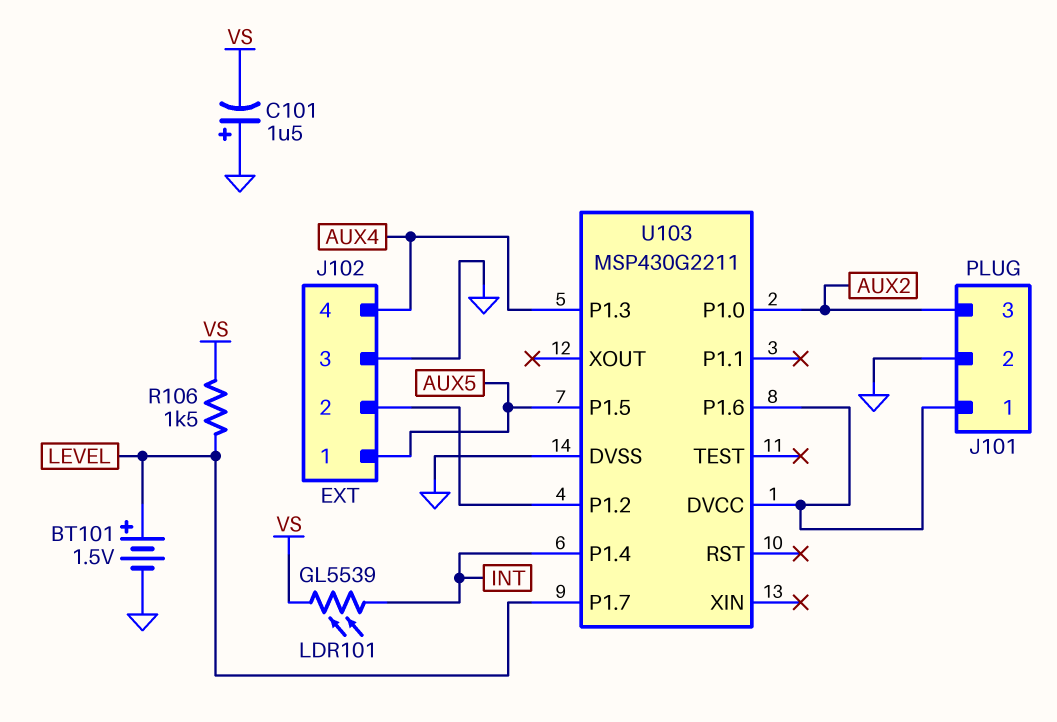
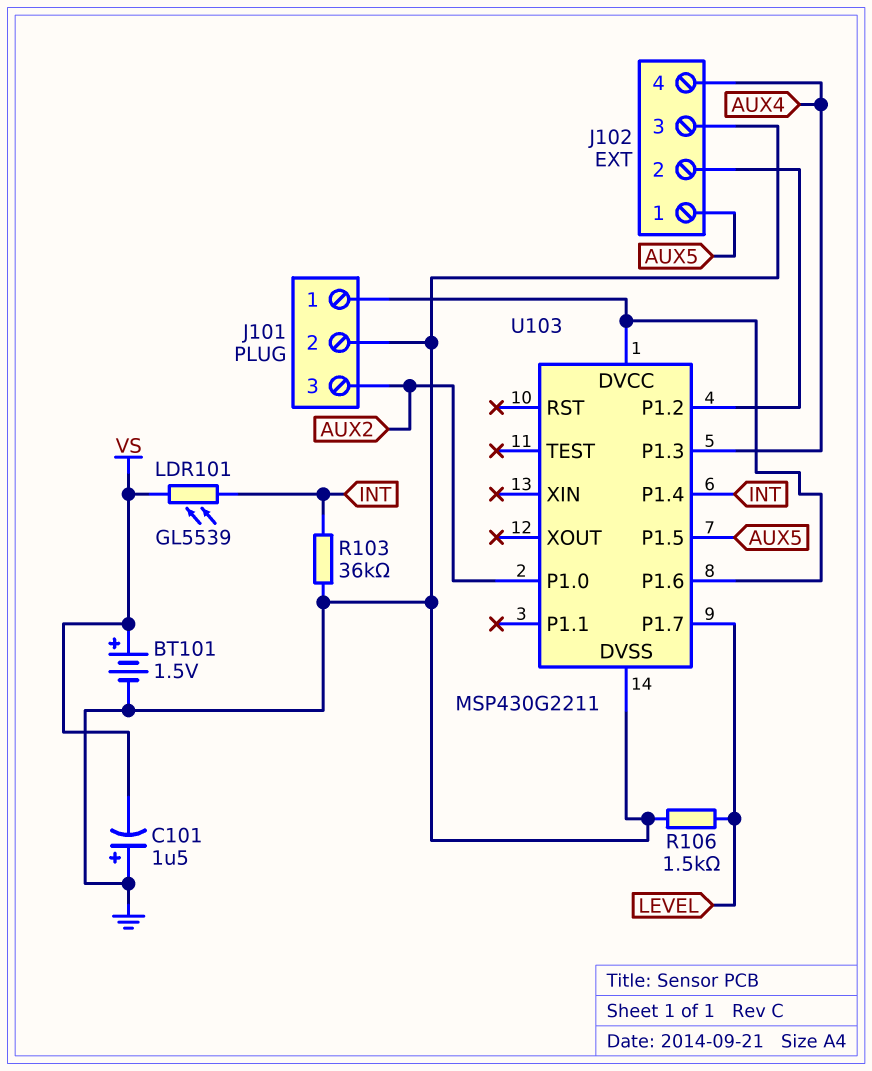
BT101: 1.5V (plus LEVEL, minus GND) -> 1.5V (plus VS, minus GND)
R103: none -> 36k (GND, INT)
R106: 1.5k (LEVEL, VS) -> 1.5k (GND, LEVEL)

